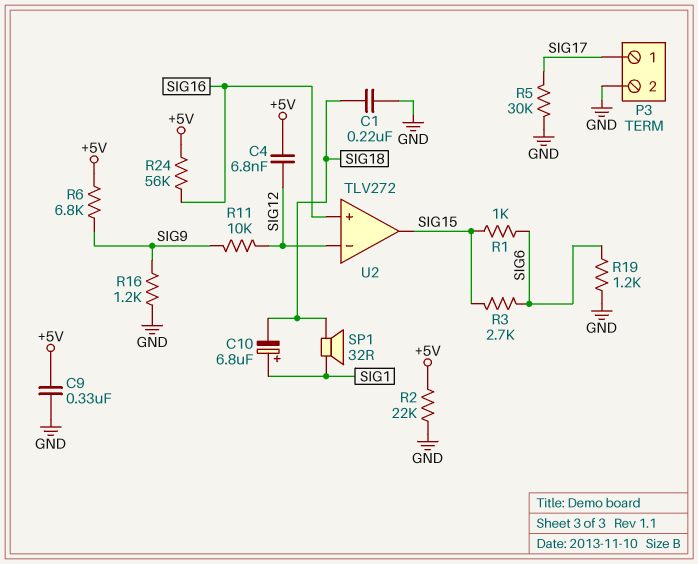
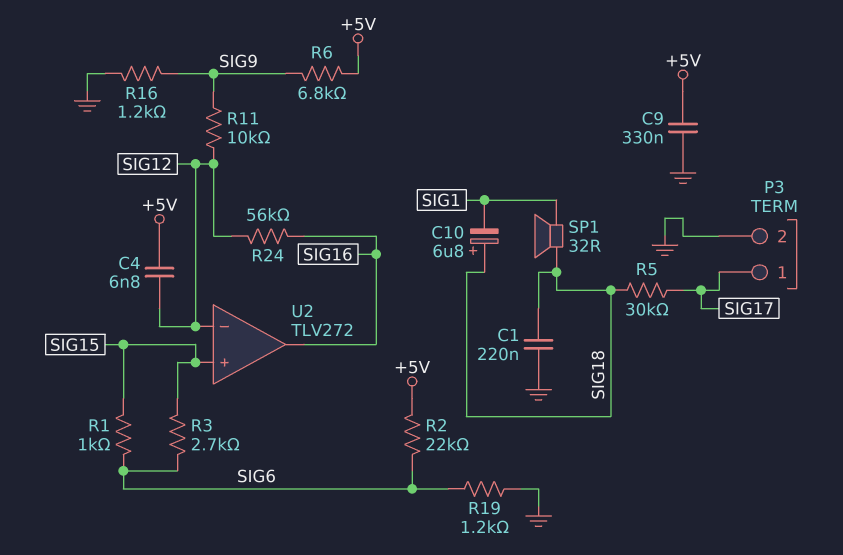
C10: 6.8uF (plus SIG1, minus SIG18) -> 6.8uF (plus SIG18, minus SIG1)
R2: 22k (+5V, GND) -> 22k (+5V, SIG6)
R5: 30k (GND, SIG17) -> 30k (SIG17, SIG18)
R24: 56k (+5V, SIG16) -> 56k (SIG12, SIG16)
U2 pin in+: SIG16 -> SIG15
U2 pin out: SIG15 -> SIG16

